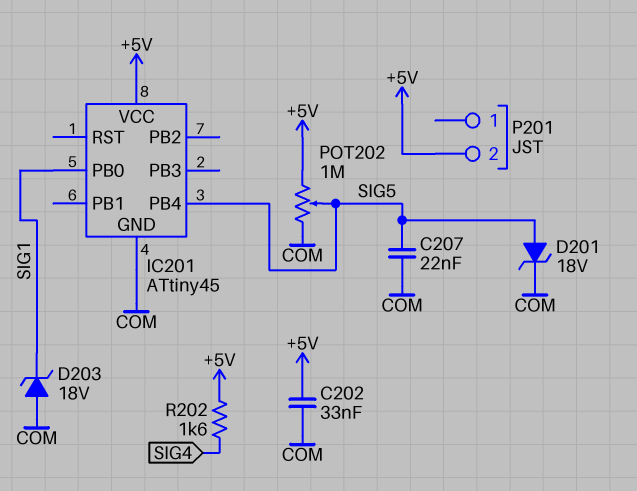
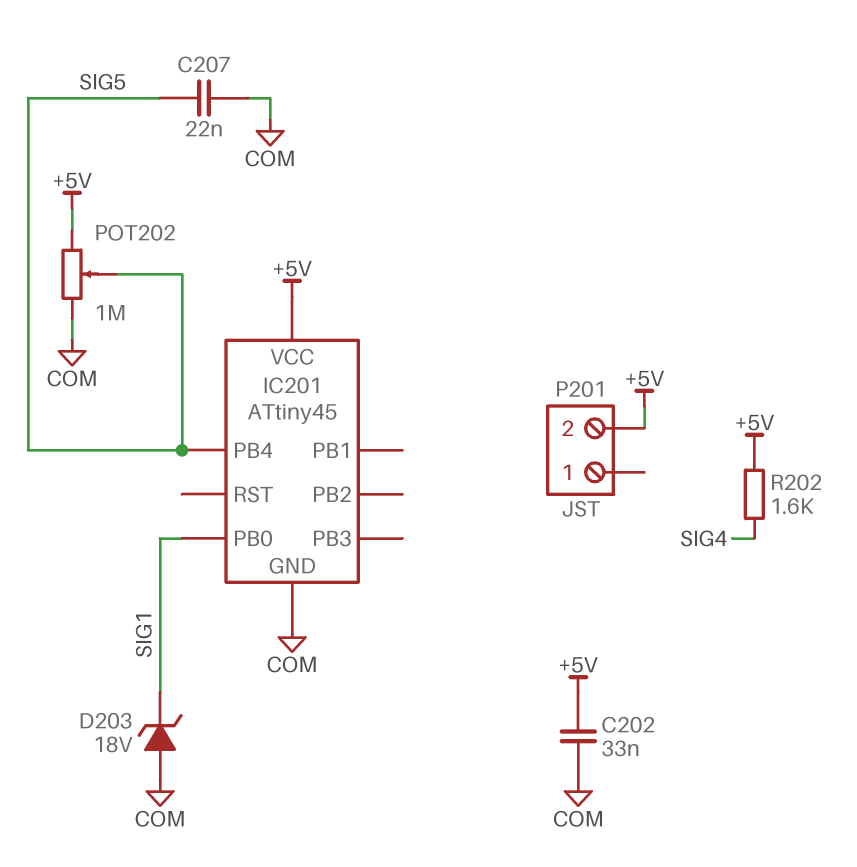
D201: zener 18V (A SIG5, K COM) -> none

